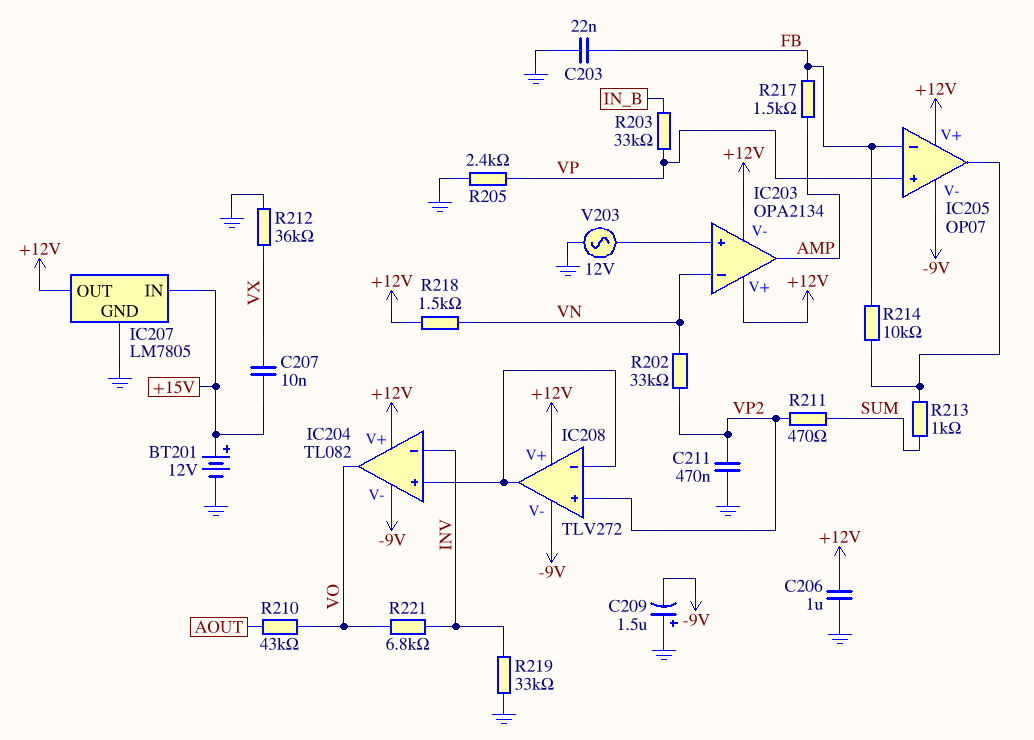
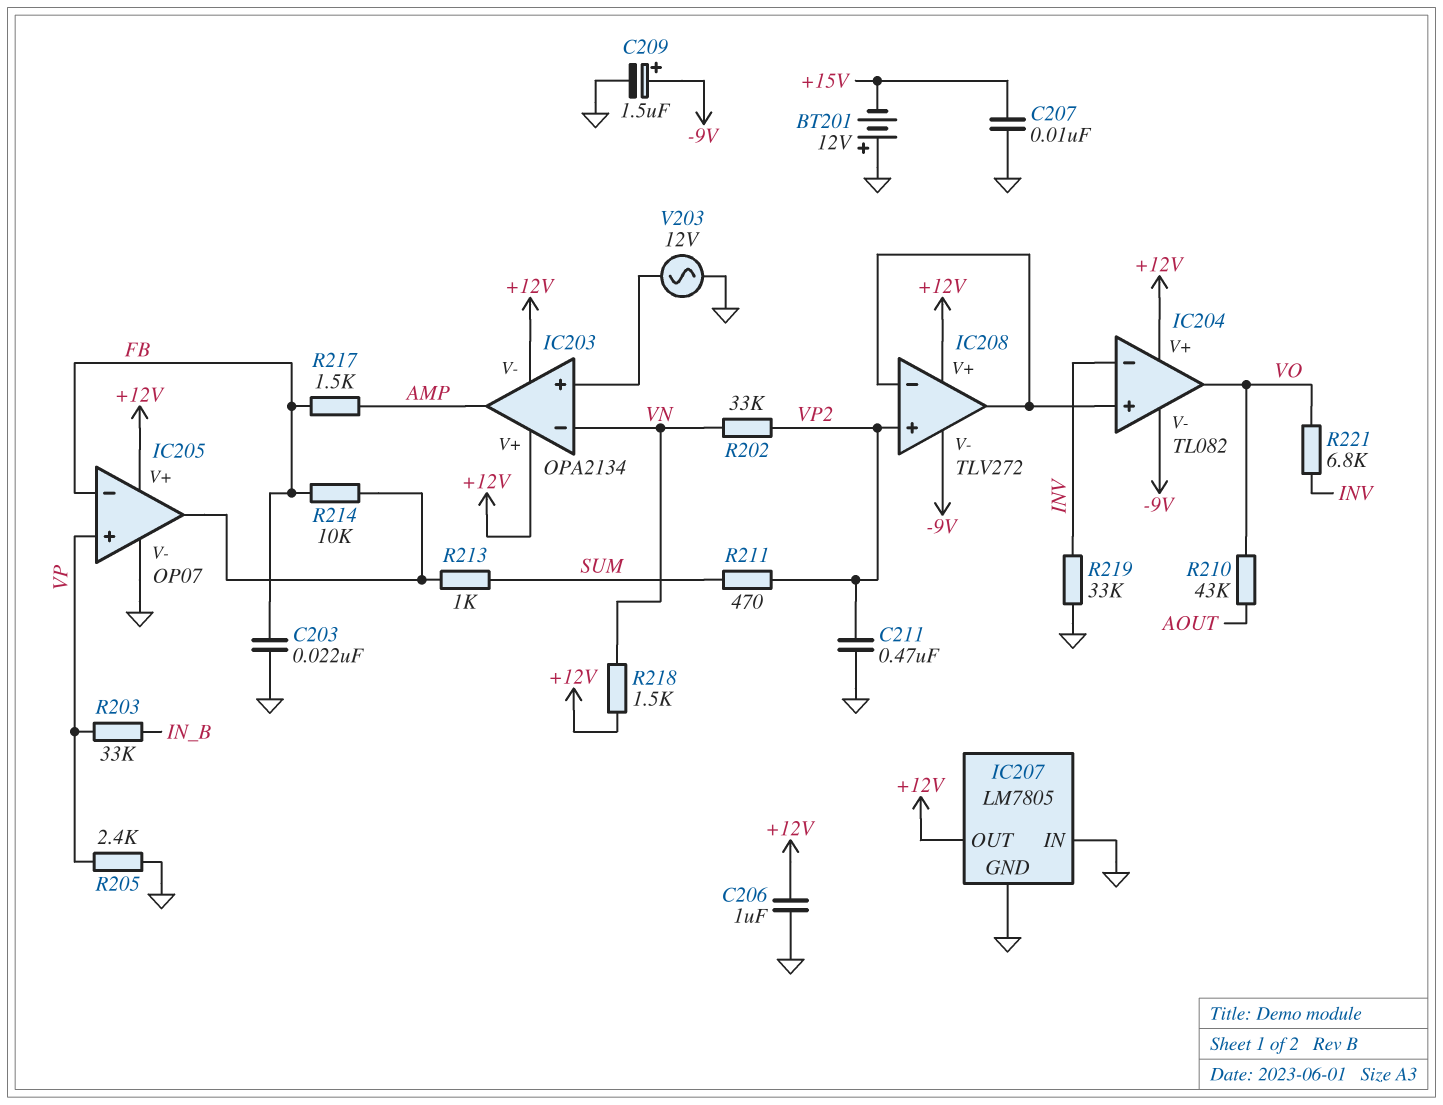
BT201: 12V (plus +15V, minus GND) -> 12V (plus GND, minus +15V)
C207: 10nF (+15V, VX) -> 10nF (+15V, GND)
C209: 1.5uF (plus GND, minus -9V) -> 1.5uF (plus -9V, minus GND)
IC205 pin V-: -9V -> GND
IC207 pin IN: +15V -> GND
R212: 36k (GND, VX) -> none

